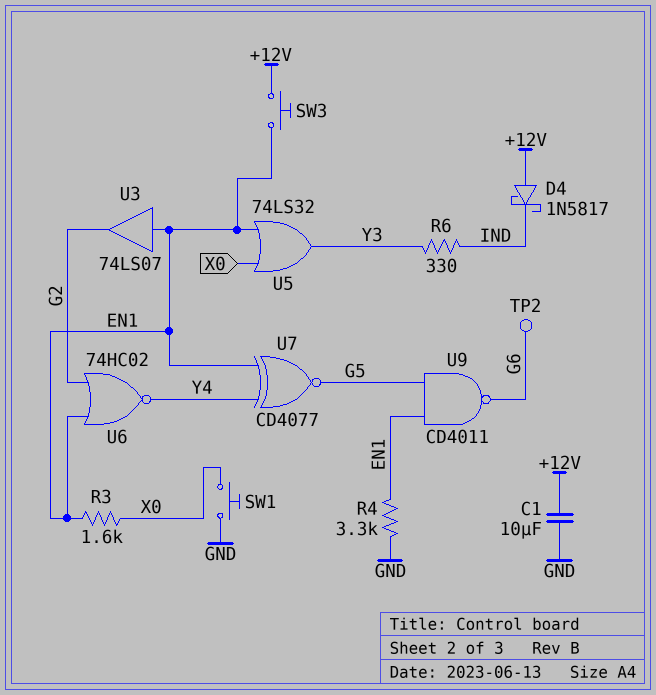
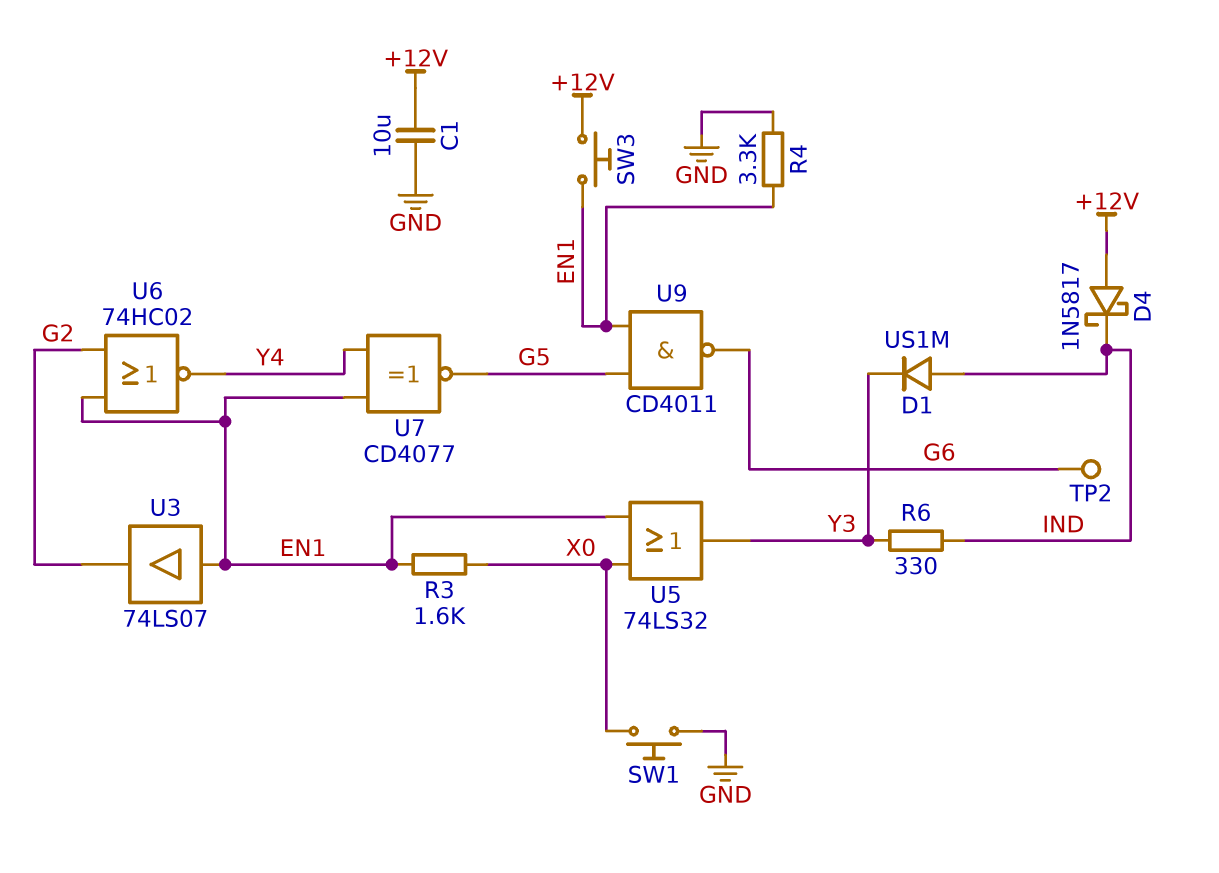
D1: none -> diode US1M (A IND, K Y3)

